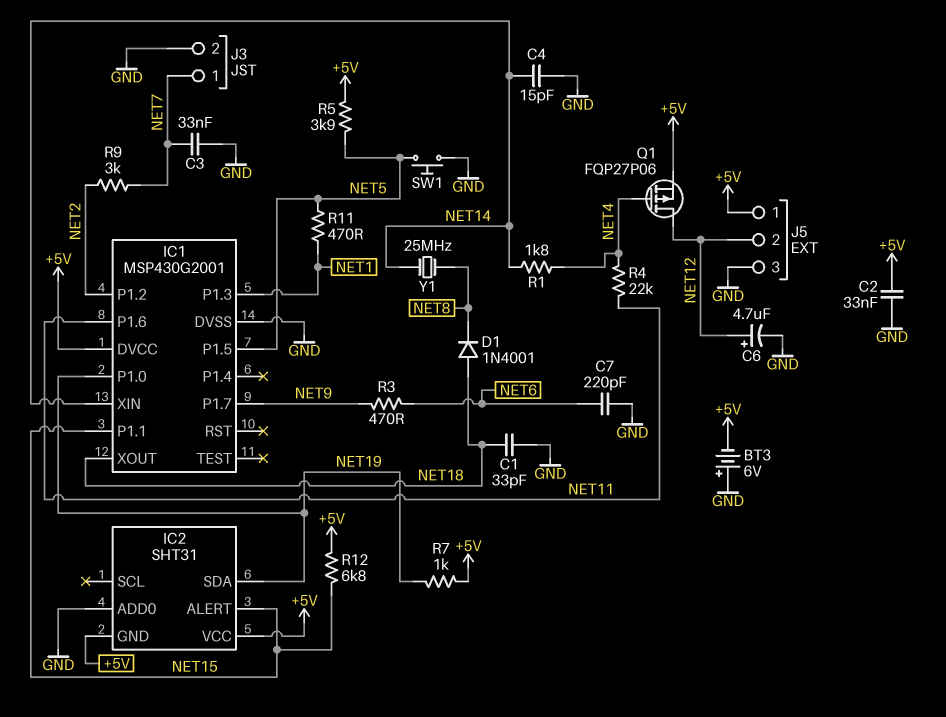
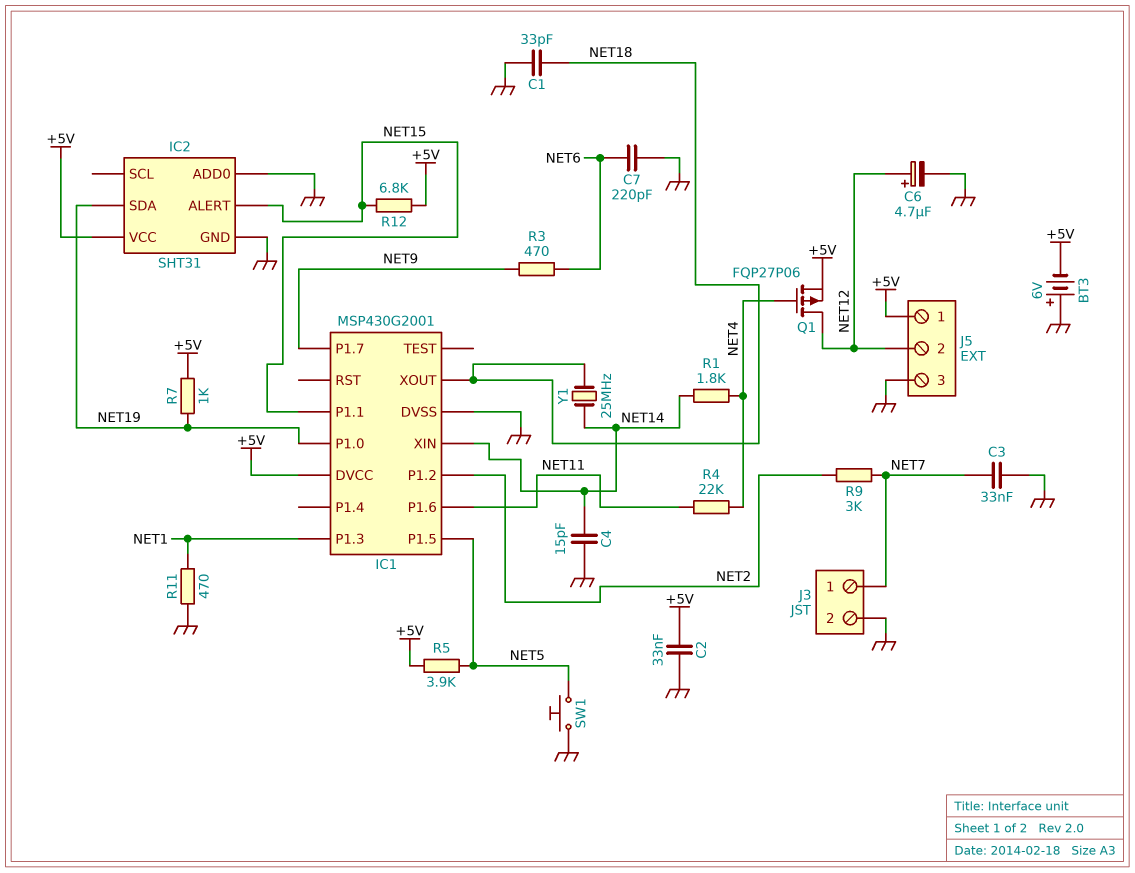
D1: diode 1N4001 (A NET18, K NET8) -> none
IC2 pin GND: +5V -> GND
R11: 470 (NET1, NET5) -> 470 (GND, NET1)
Y1: 25MHz (NET8, NET14) -> 25MHz (NET14, NET18)

